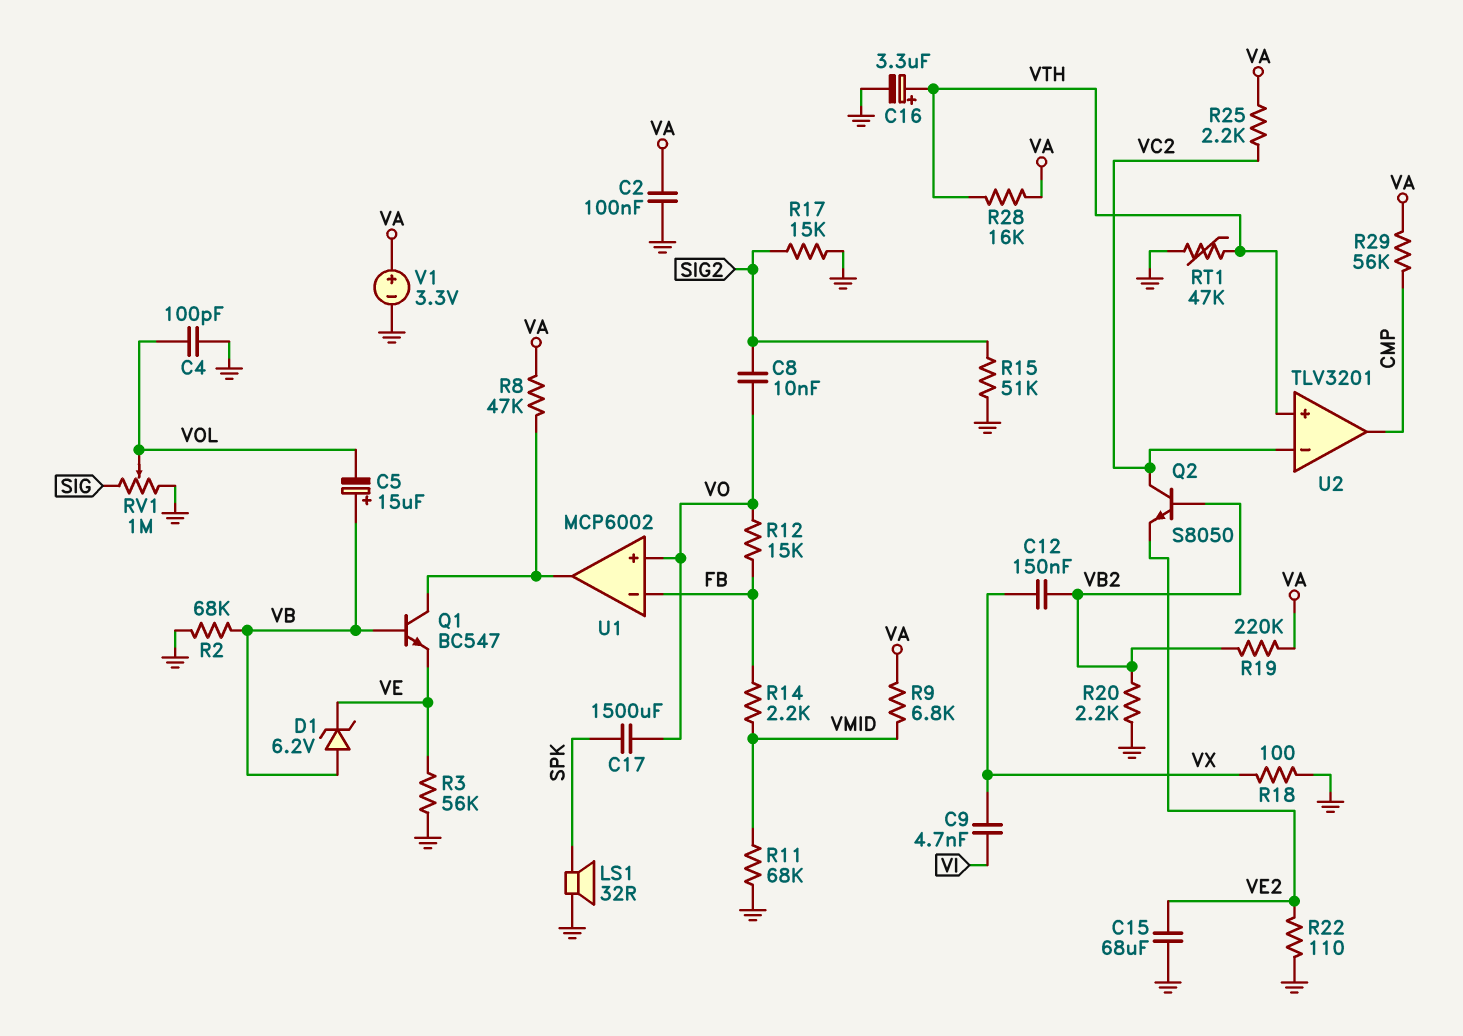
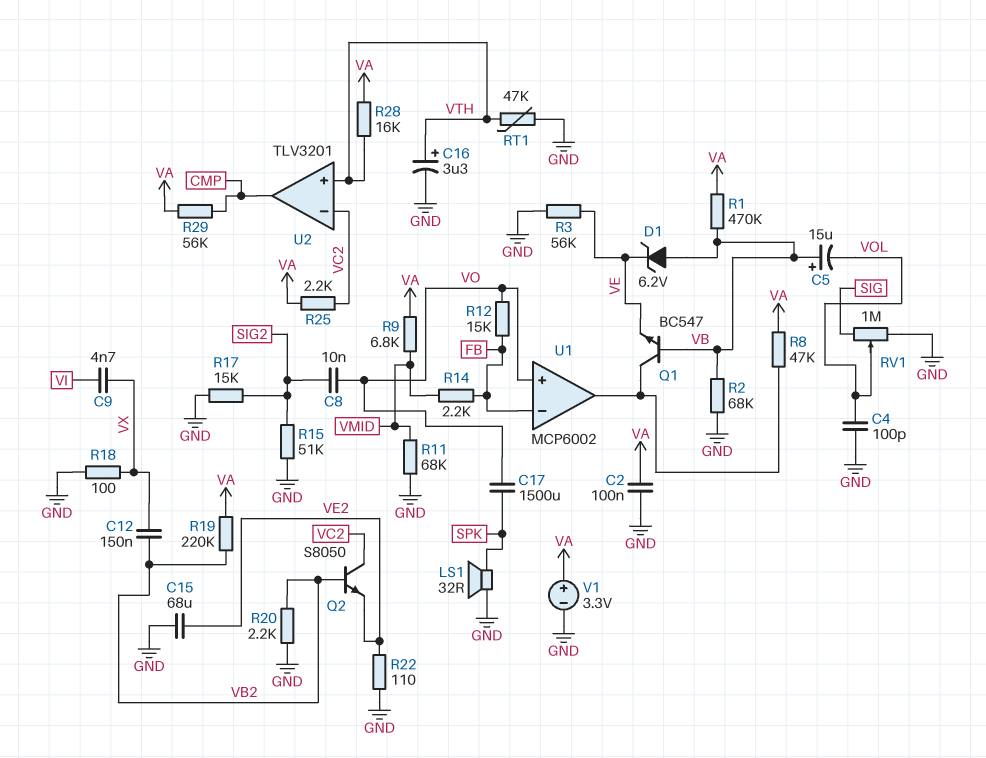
R1: none -> 470k (VA, VB)

